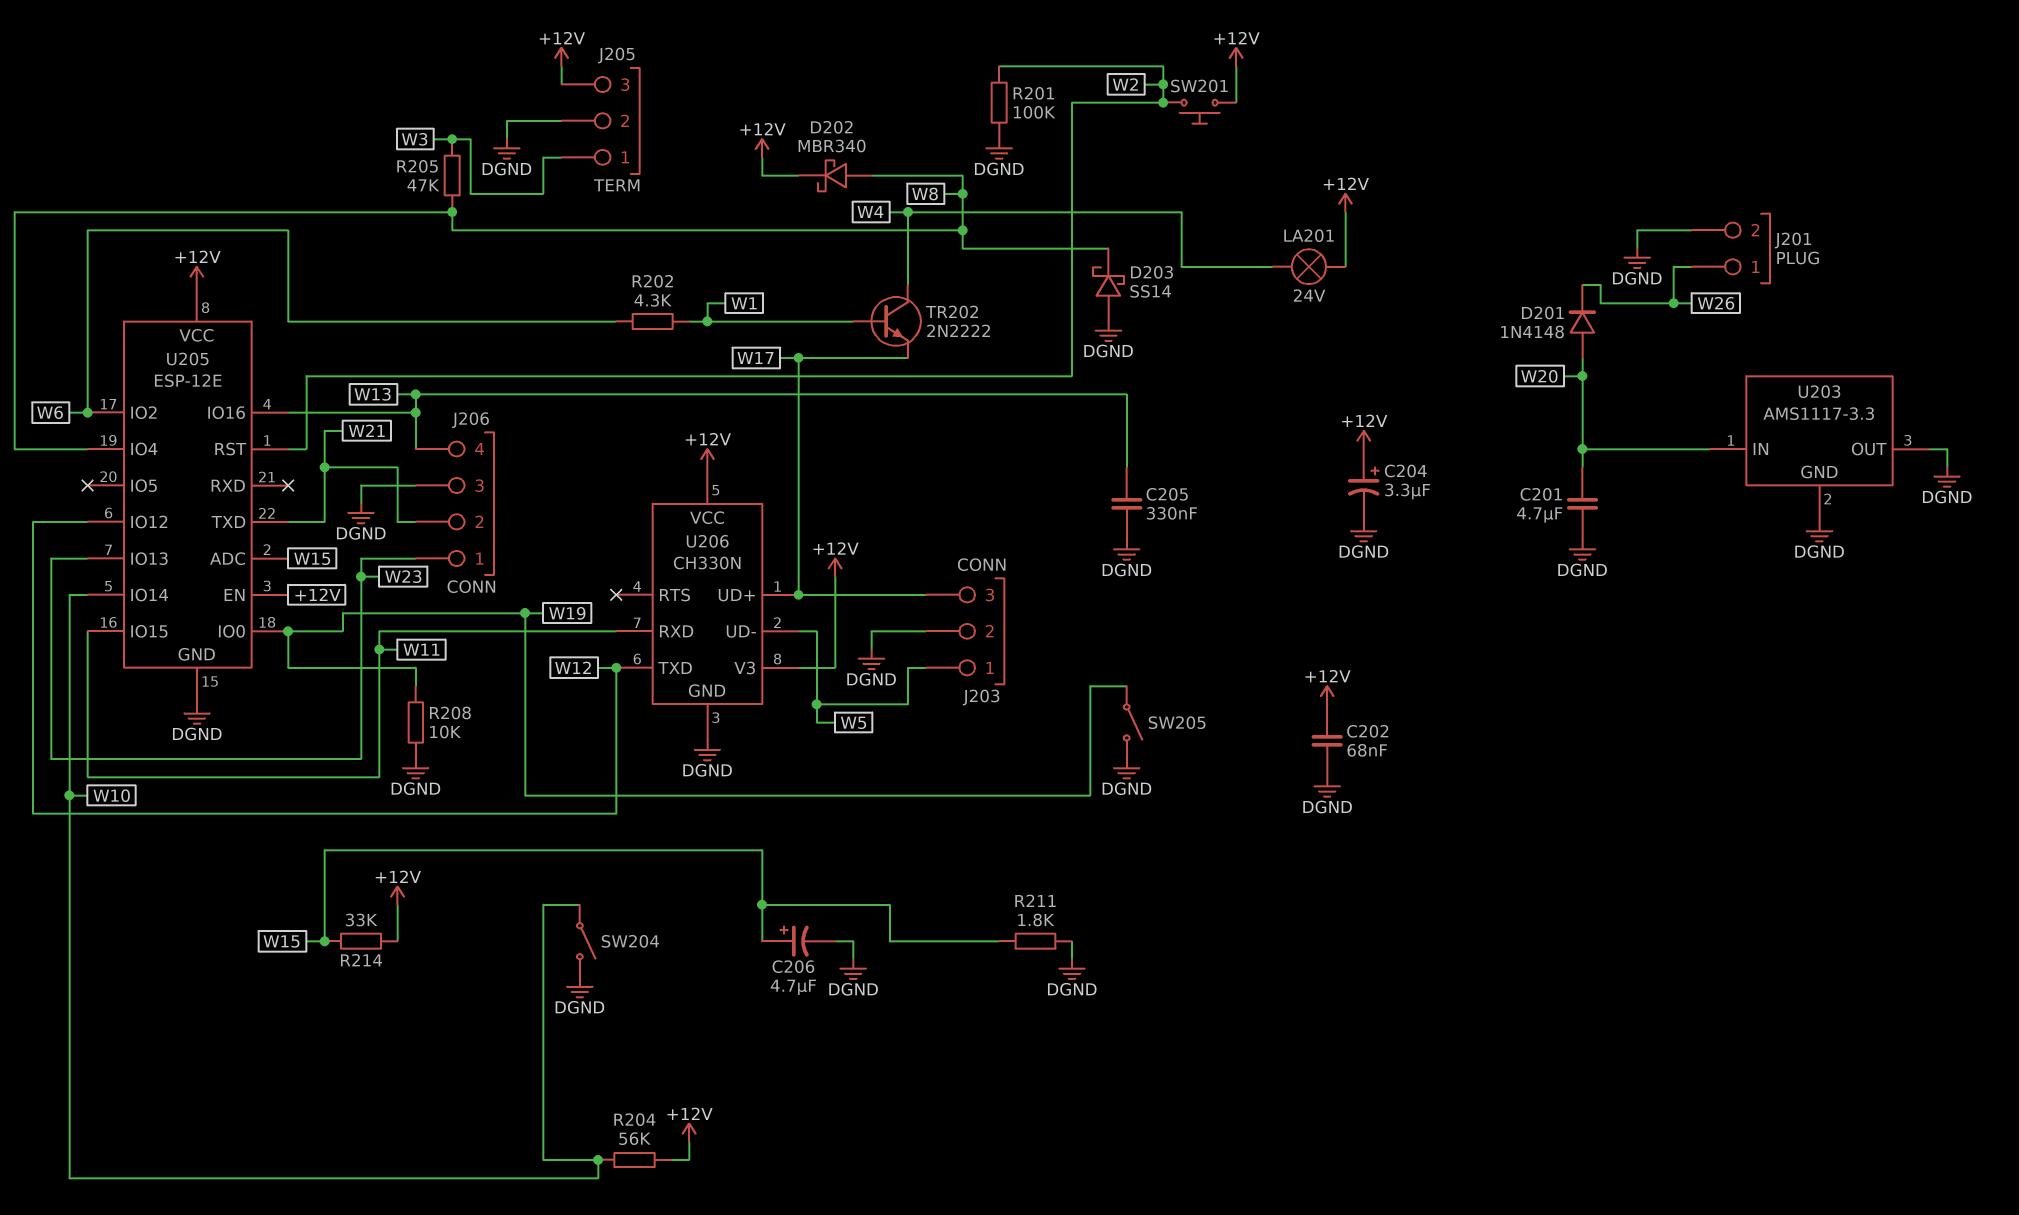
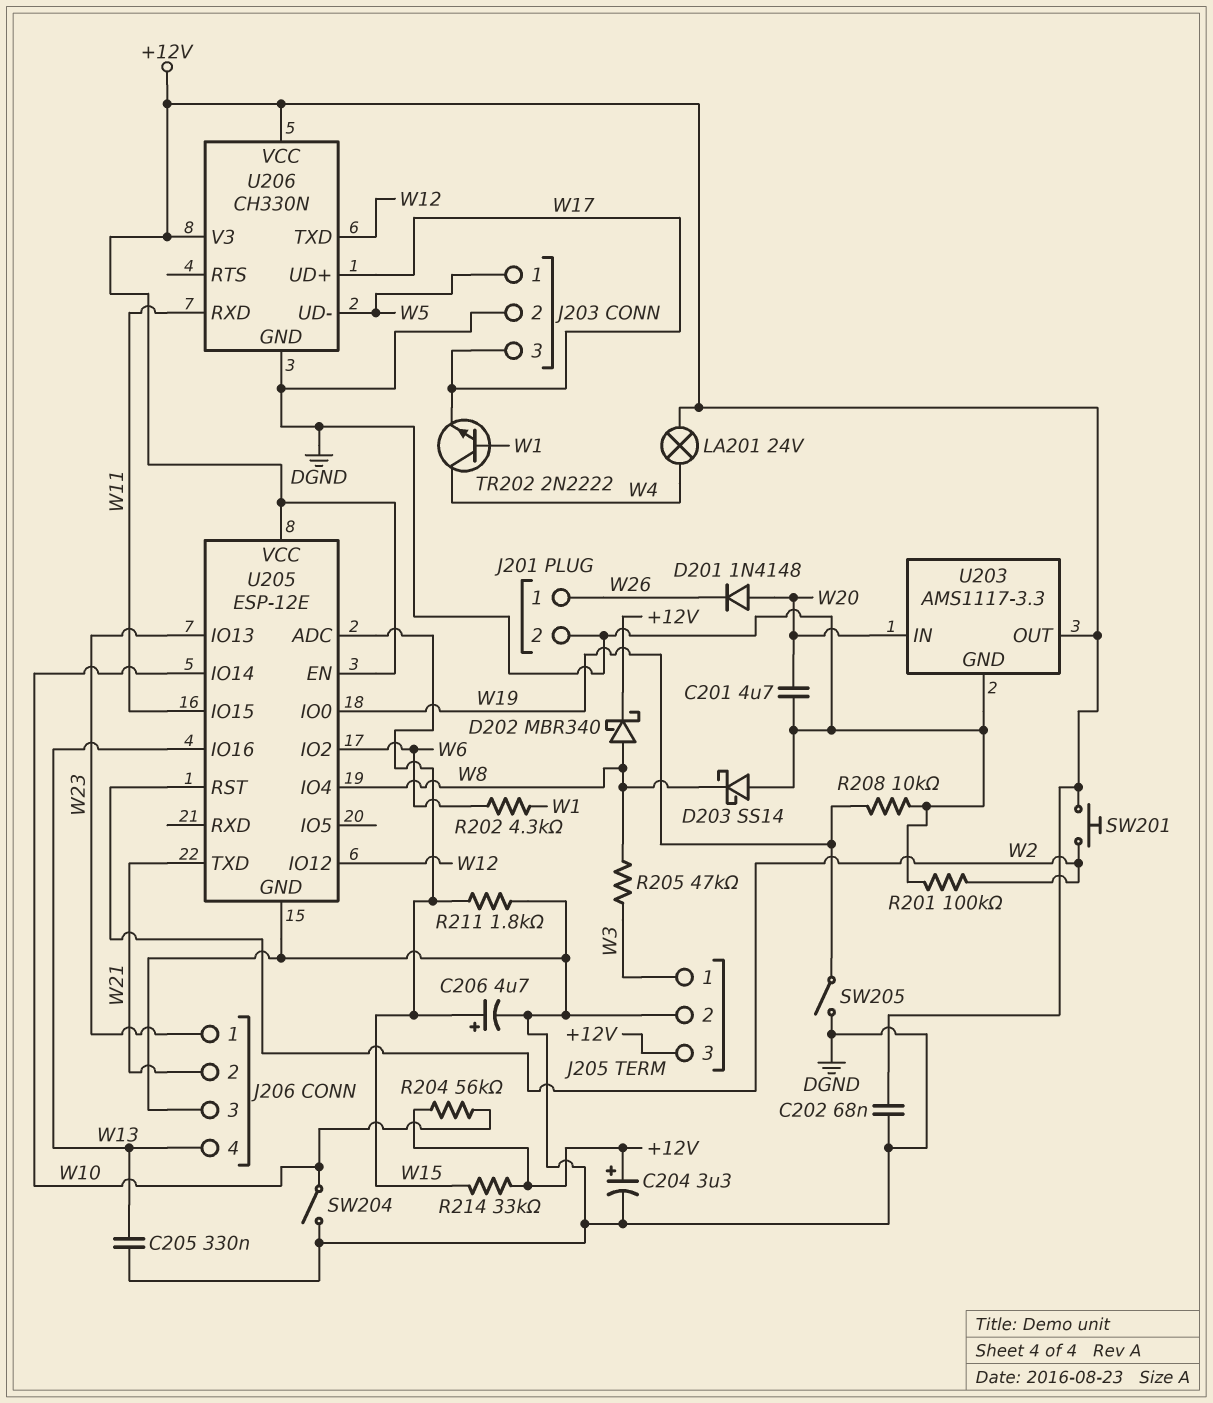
U203 pin OUT: DGND -> +12V

